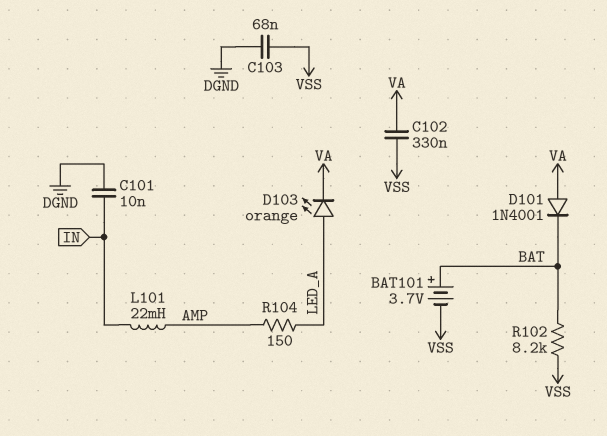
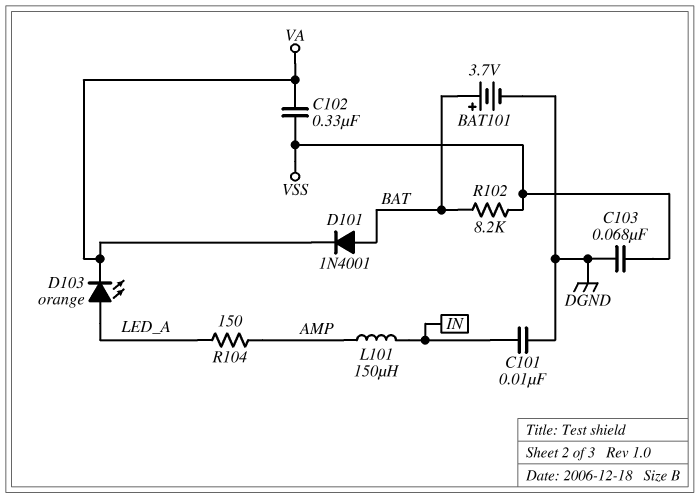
BAT101: 3.7V (plus BAT, minus VSS) -> 3.7V (plus BAT, minus DGND)
D101: diode 1N4001 (A VA, K BAT) -> diode 1N4001 (A BAT, K VA)
L101: 22mH (AMP, IN) -> 150uH (AMP, IN)

